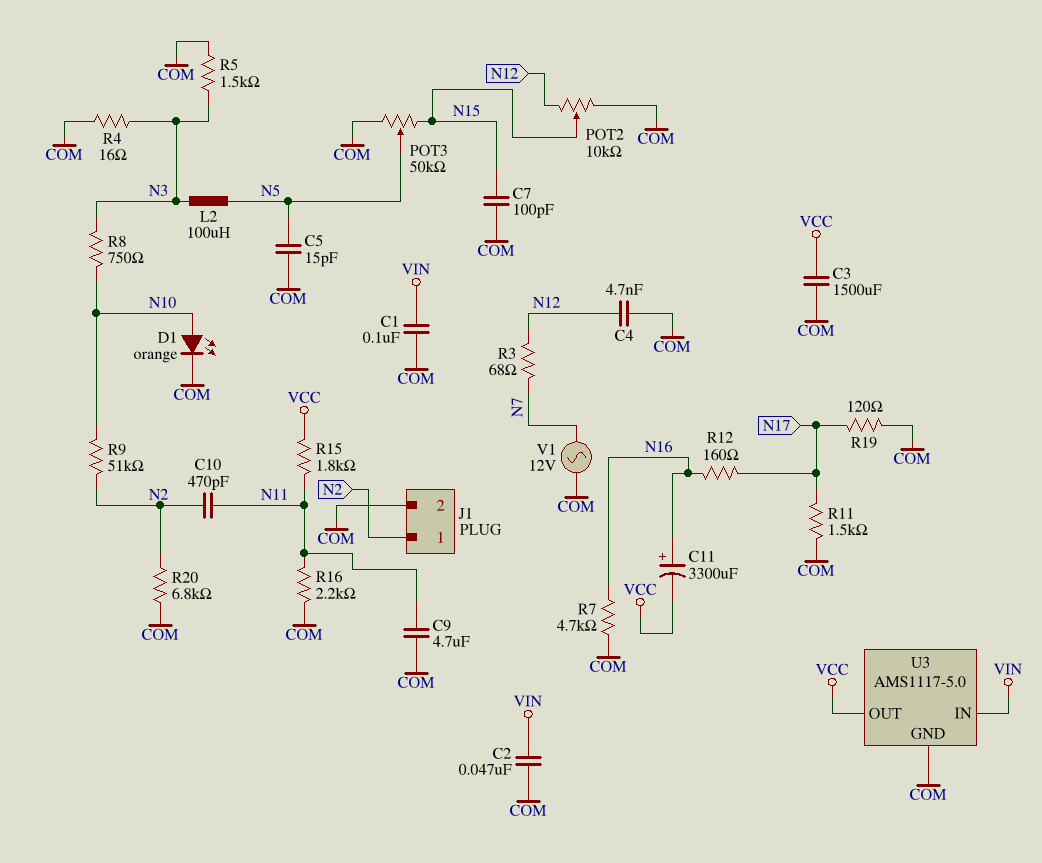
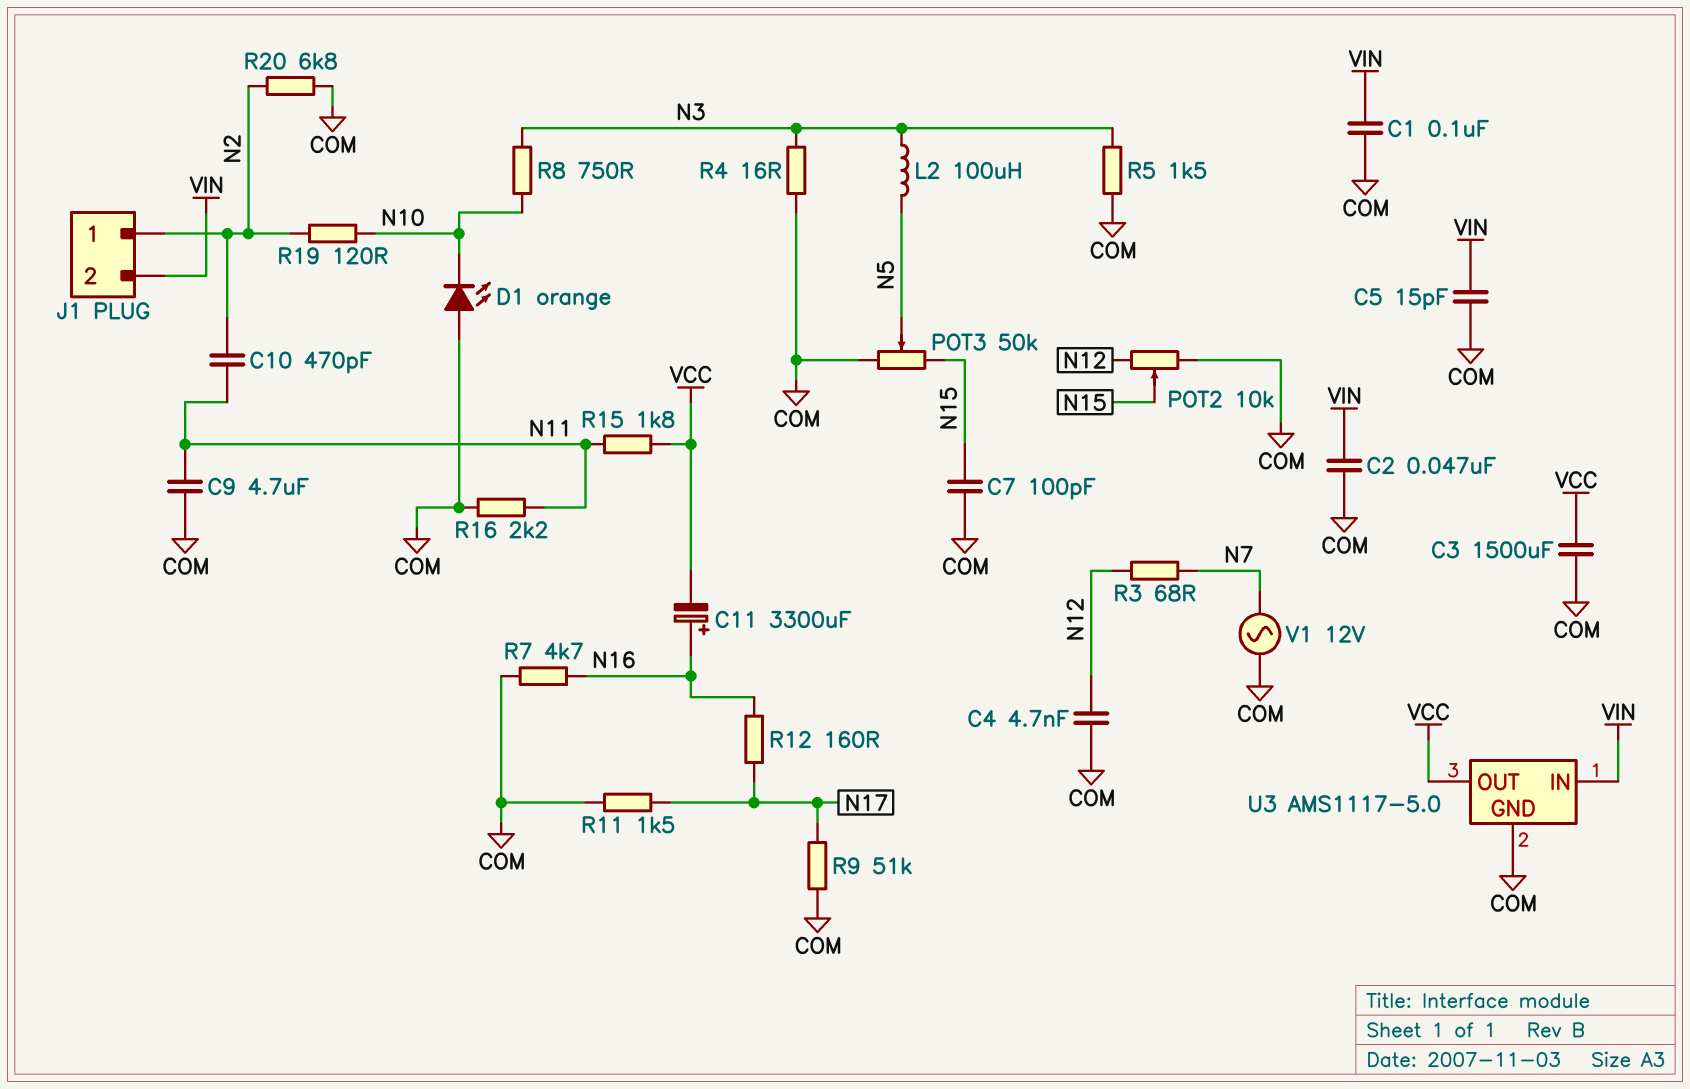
C5: 15pF (COM, N5) -> 15pF (COM, VIN)
D1: LED orange (A N10, K COM) -> LED orange (A COM, K N10)
J1 pin 2: COM -> VIN
R9: 51k (N2, N10) -> 51k (COM, N17)
R19: 120 (COM, N17) -> 120 (N2, N10)

